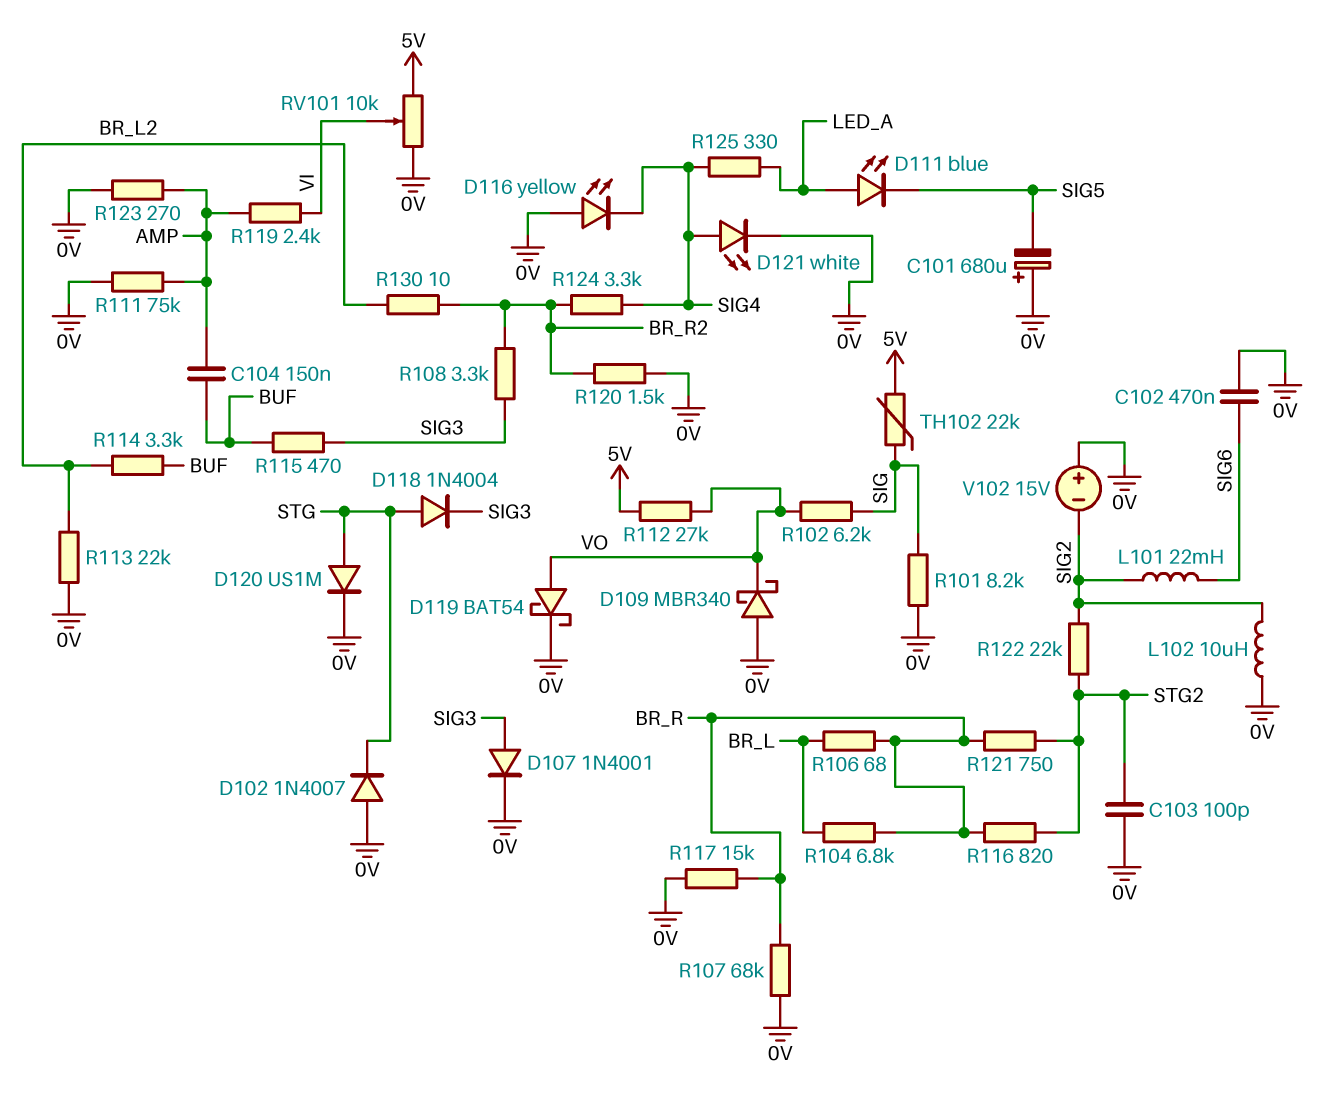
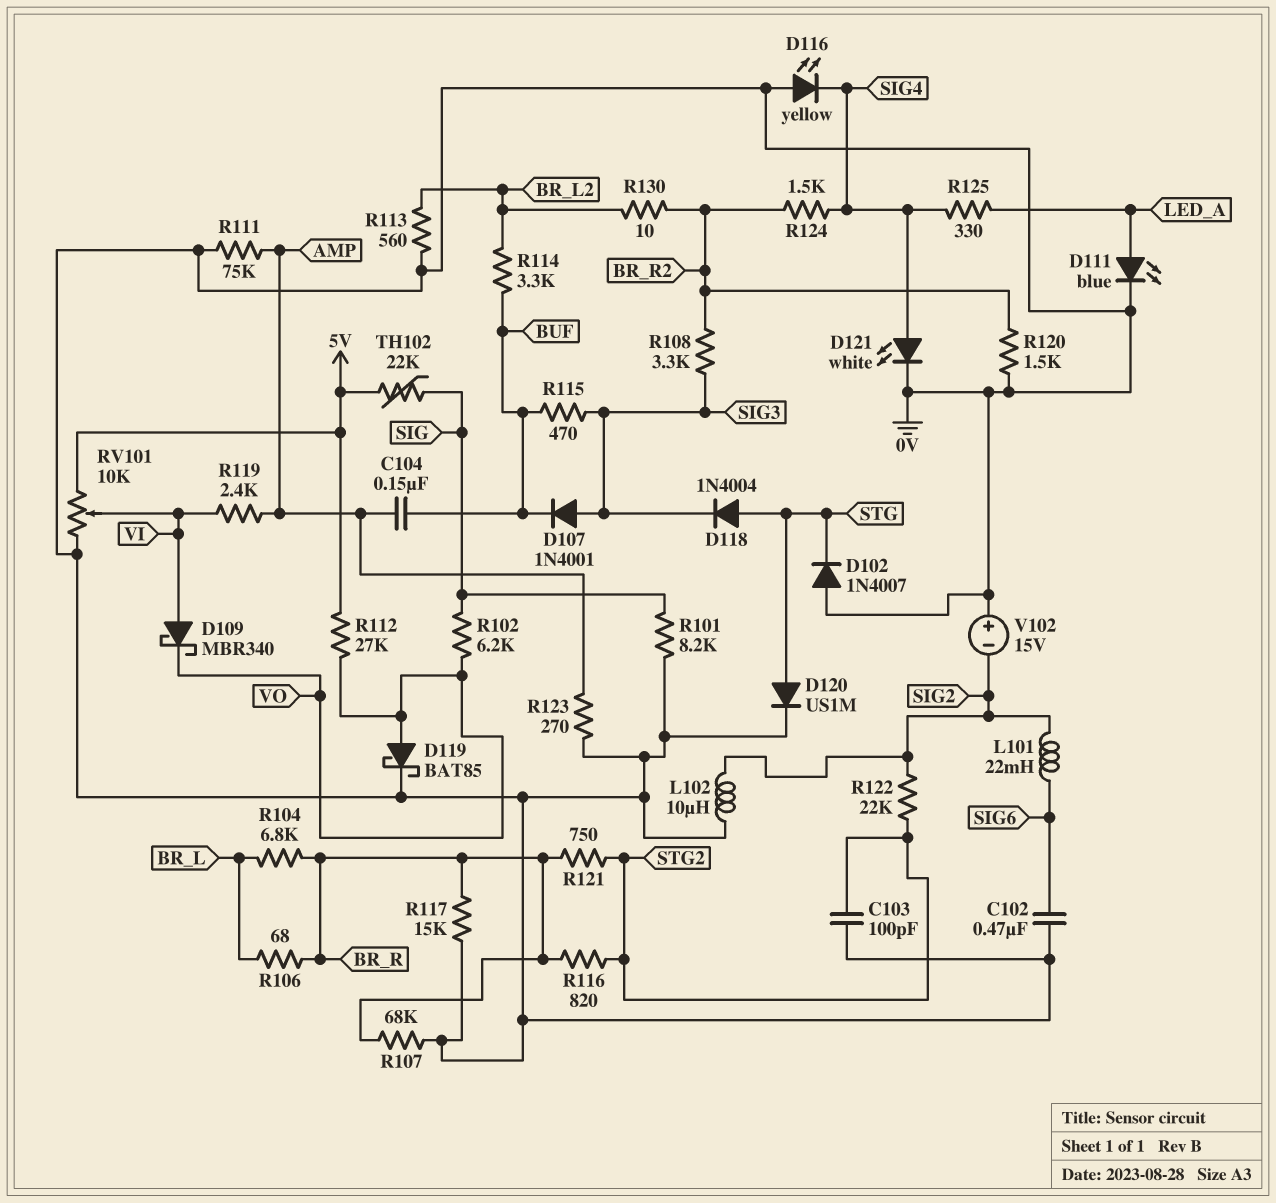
C101: 680uF (plus 0V, minus SIG5) -> none
D107: diode 1N4001 (A SIG3, K 0V) -> diode 1N4001 (A SIG3, K BUF)
D109: schottky MBR340 (A 0V, K VO) -> schottky MBR340 (A VI, K VO)
D111: LED blue (A LED_A, K SIG5) -> LED blue (A LED_A, K 0V)
D119: schottky BAT54 (A VO, K 0V) -> schottky BAT85 (A VO, K 0V)
R113: 22k (0V, BR_L2) -> 560 (0V, BR_L2)
R124: 3.3k (BR_R2, SIG4) -> 1.5k (BR_R2, SIG4)

